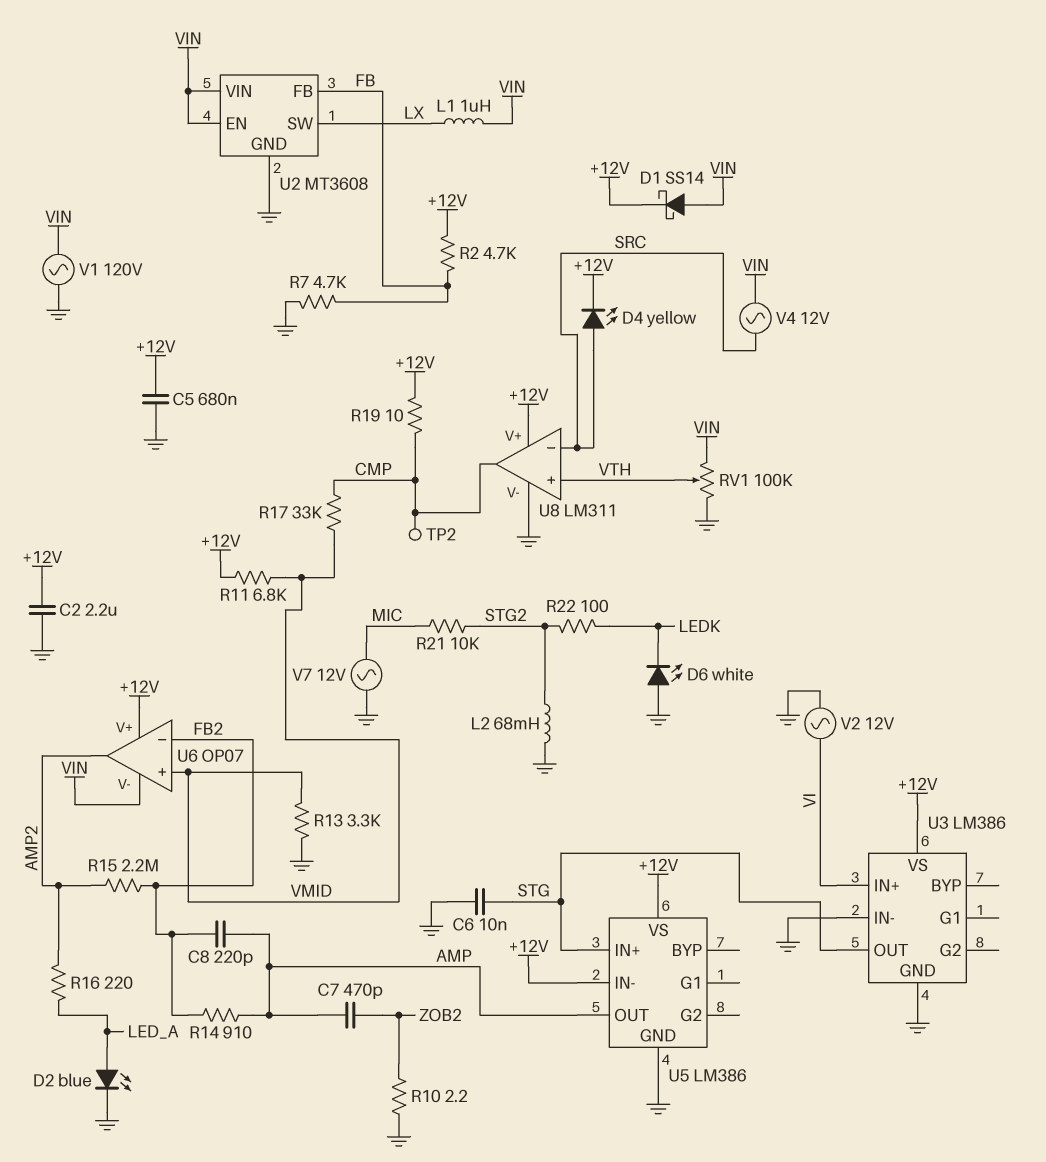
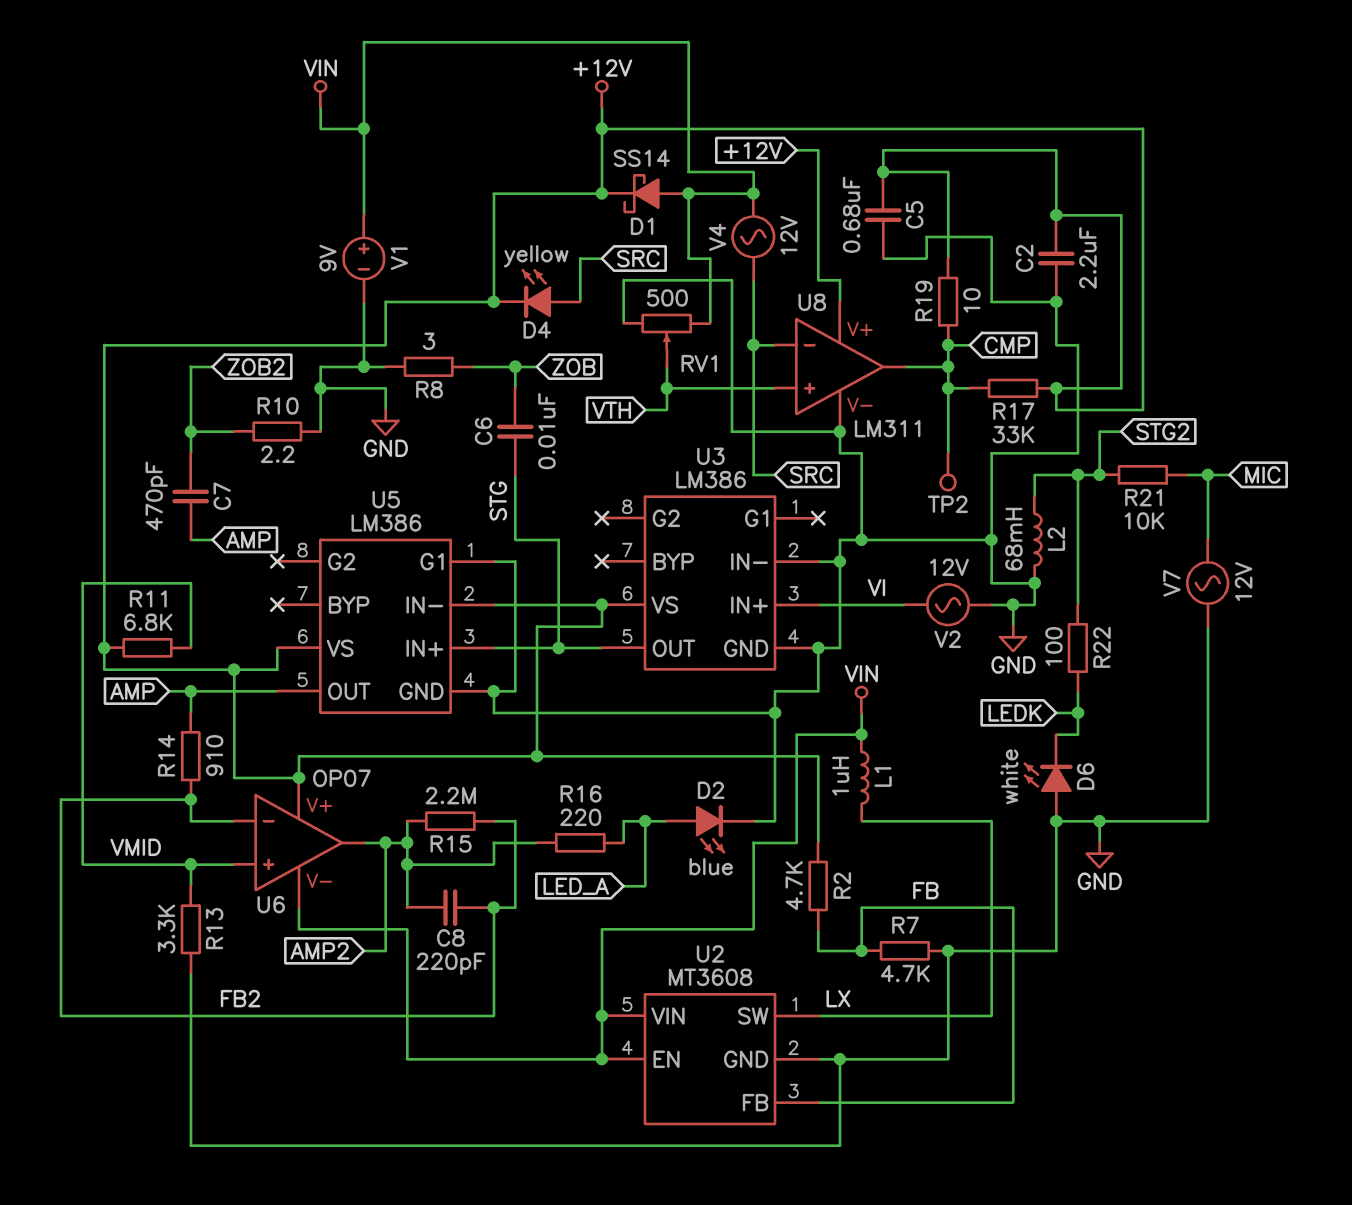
C6: 10nF (GND, STG) -> 10nF (STG, ZOB)
C8: 220pF (AMP, FB2) -> 220pF (AMP2, FB2)
R8: none -> 3 (GND, ZOB)
R17: 33k (CMP, VMID) -> 33k (+12V, CMP)
RV1: 100k (GND, VIN, wiper VTH) -> 500 (GND, VIN, wiper VTH)
U5 pin G1: none -> GND
V1: AC 120V (GND, VIN) -> 9V (plus VIN, minus GND)

